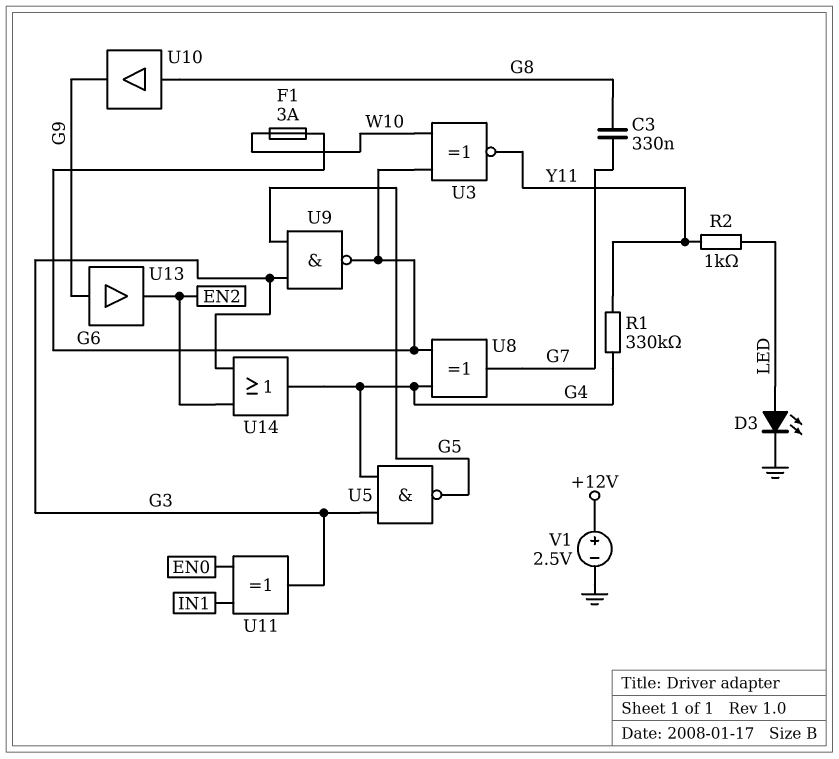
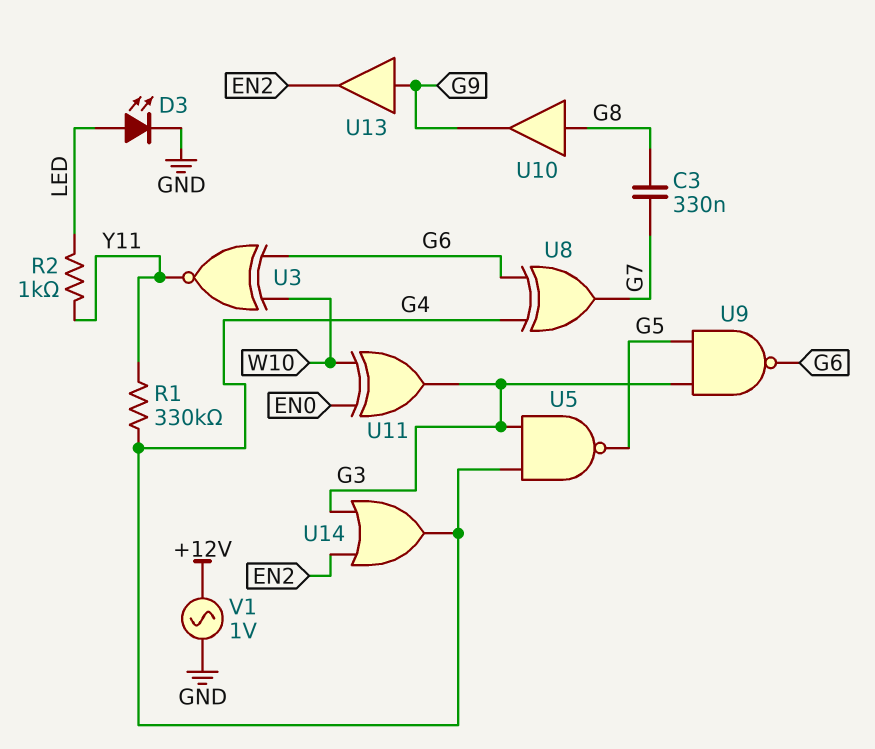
F1: 3A (G6, W10) -> none
U11: XOR (in EN0, in IN1, out G3) -> XOR (in EN0, in W10, out G3)
V1: 2.5V (plus +12V, minus GND) -> AC 1V (+12V, GND)

